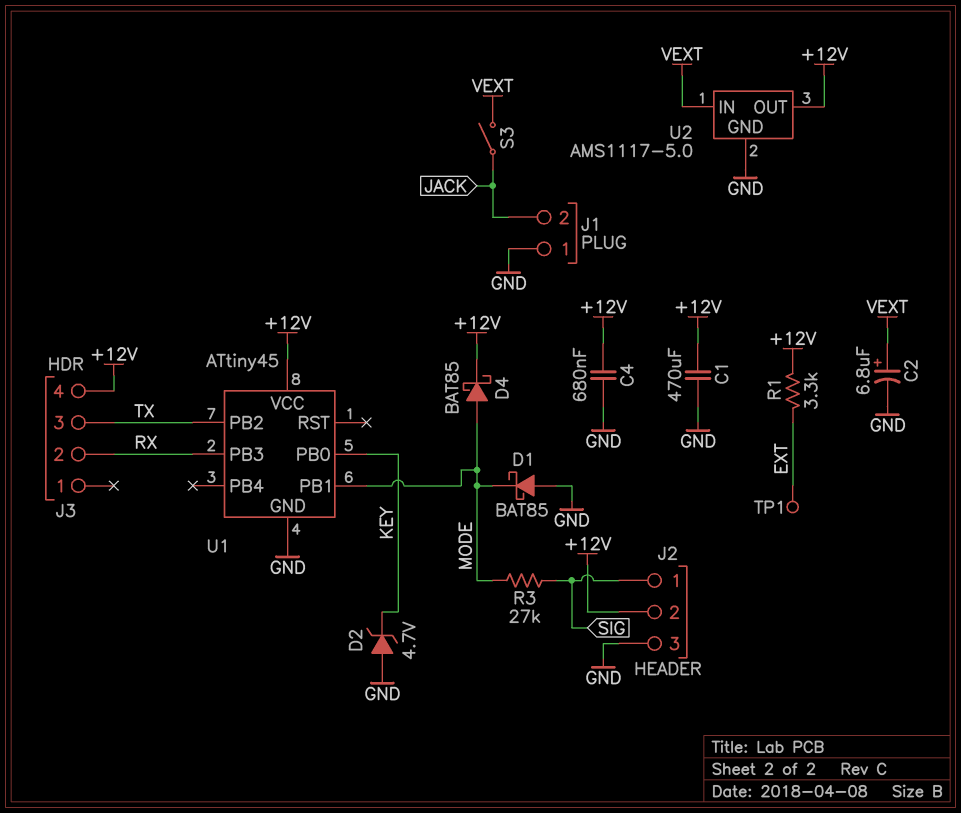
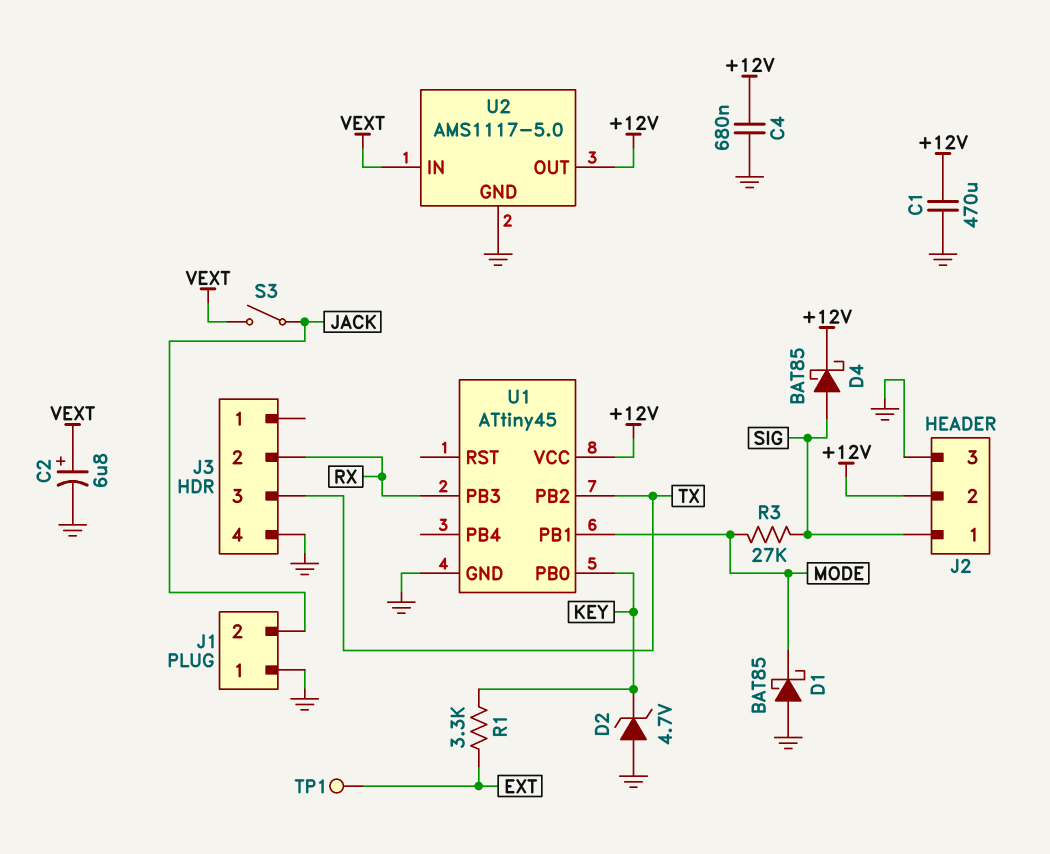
D4: schottky BAT85 (A MODE, K +12V) -> schottky BAT85 (A SIG, K +12V)
J3 pin 4: +12V -> GND
R1: 3.3k (+12V, EXT) -> 3.3k (EXT, KEY)

